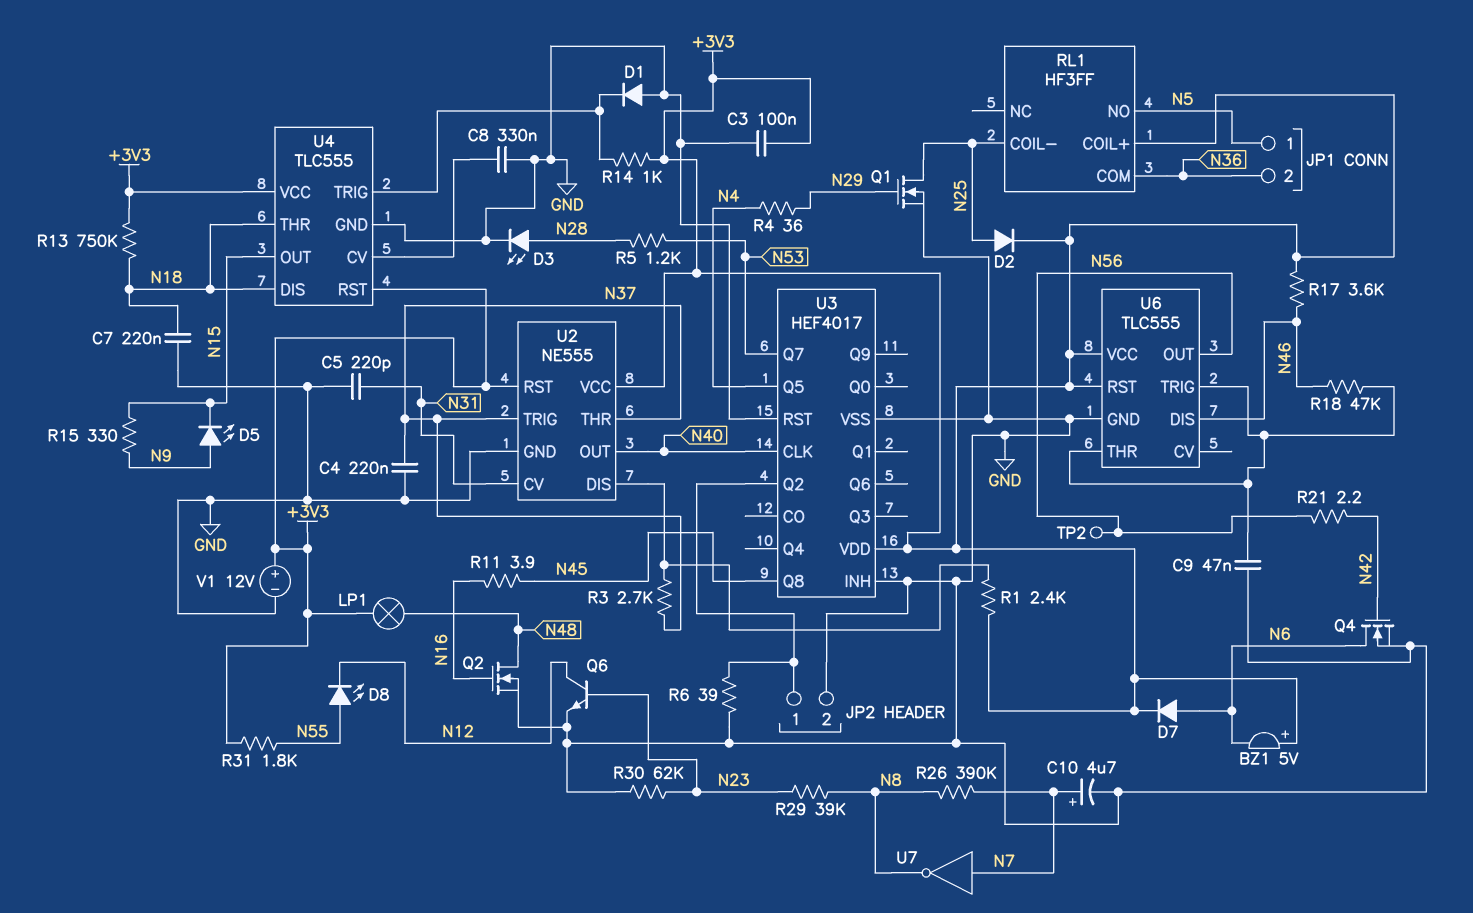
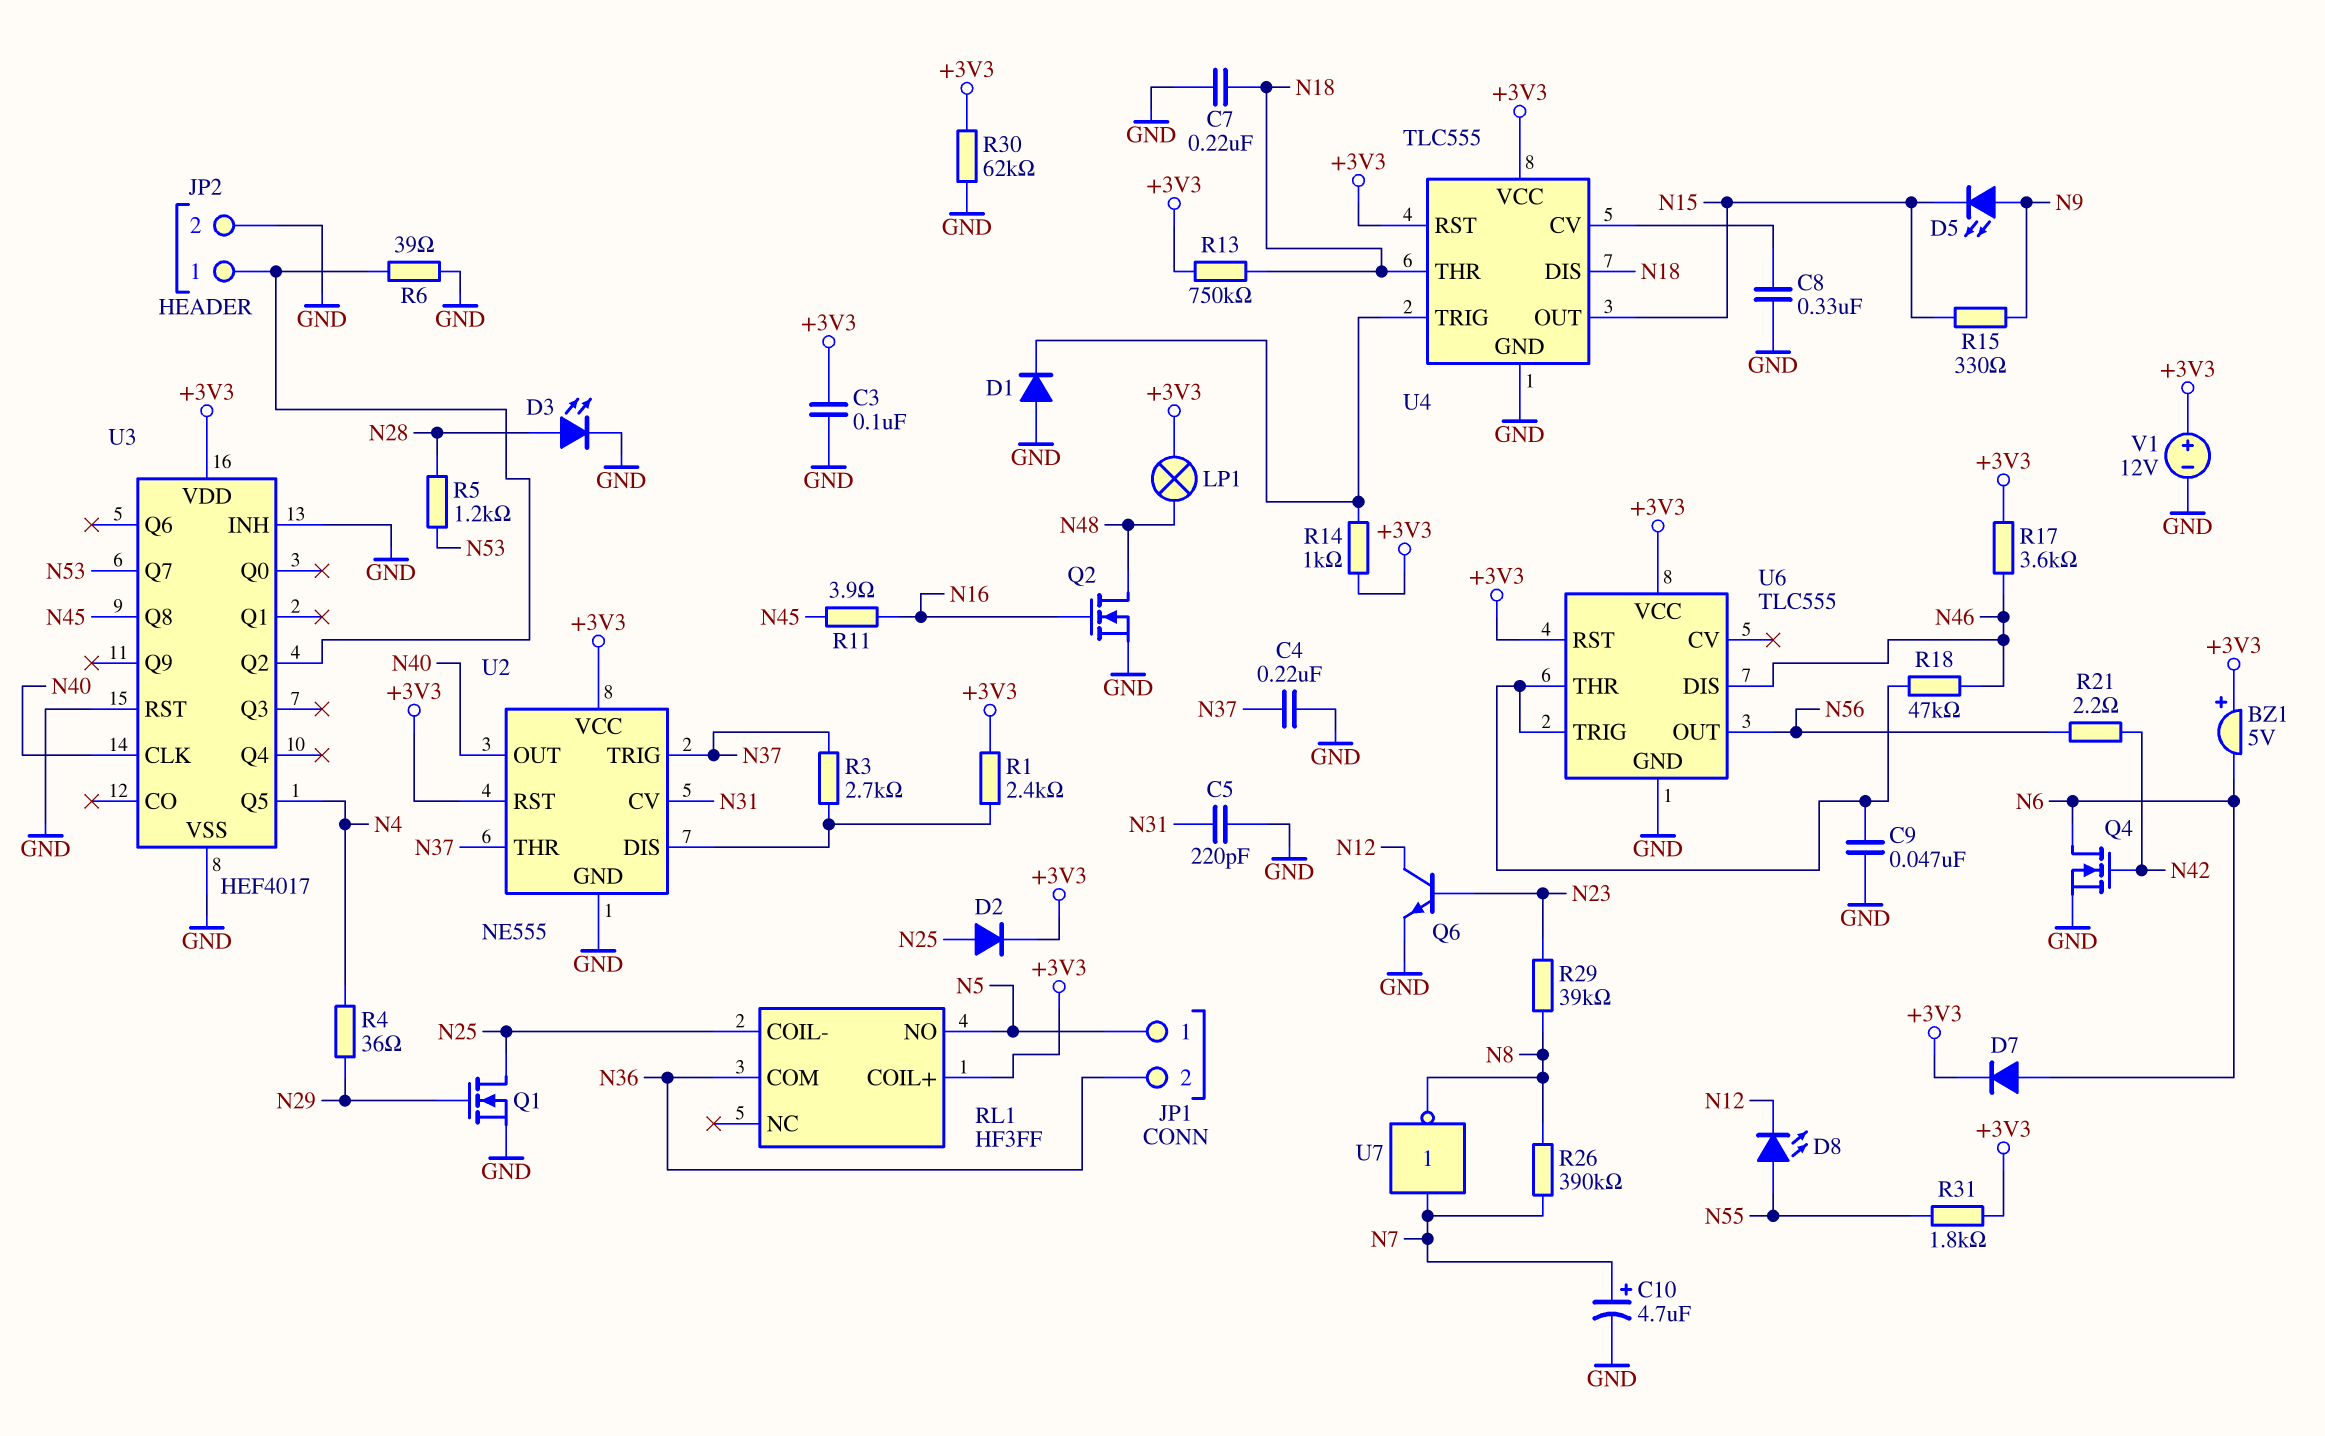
R30: 62k (GND, N23) -> 62k (+3V3, GND)
TP2: test point (N56) -> none

